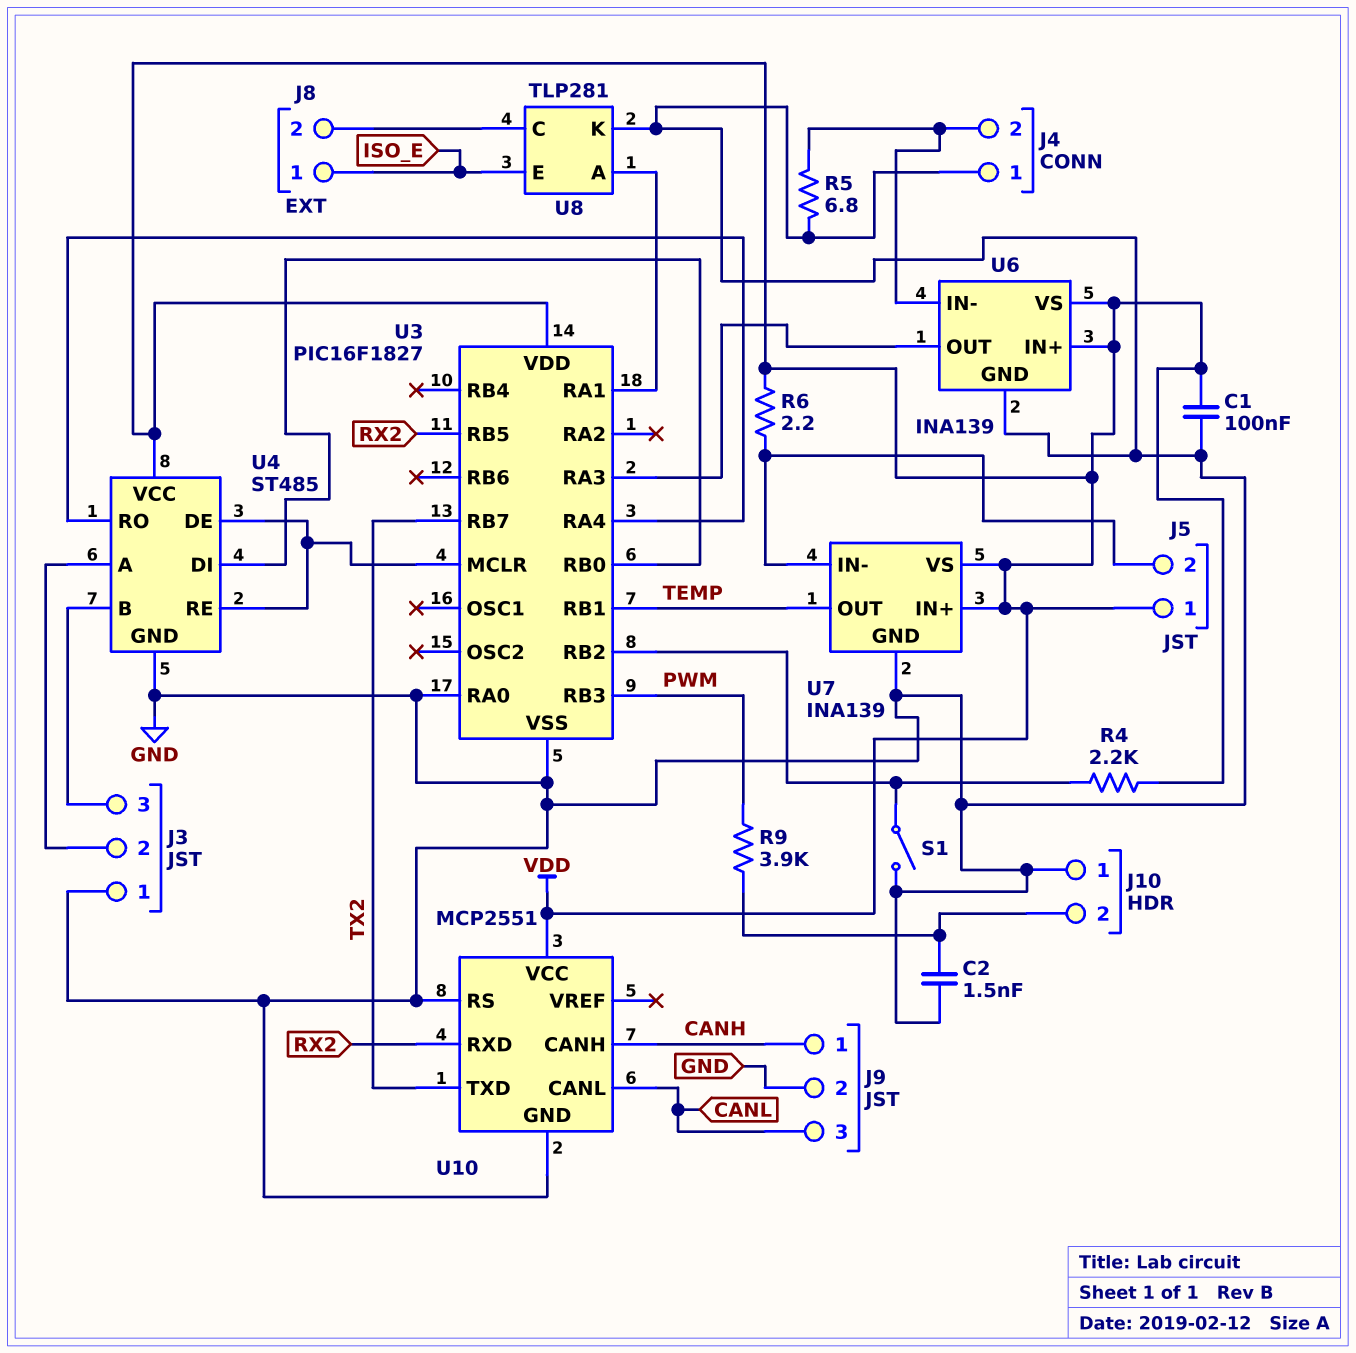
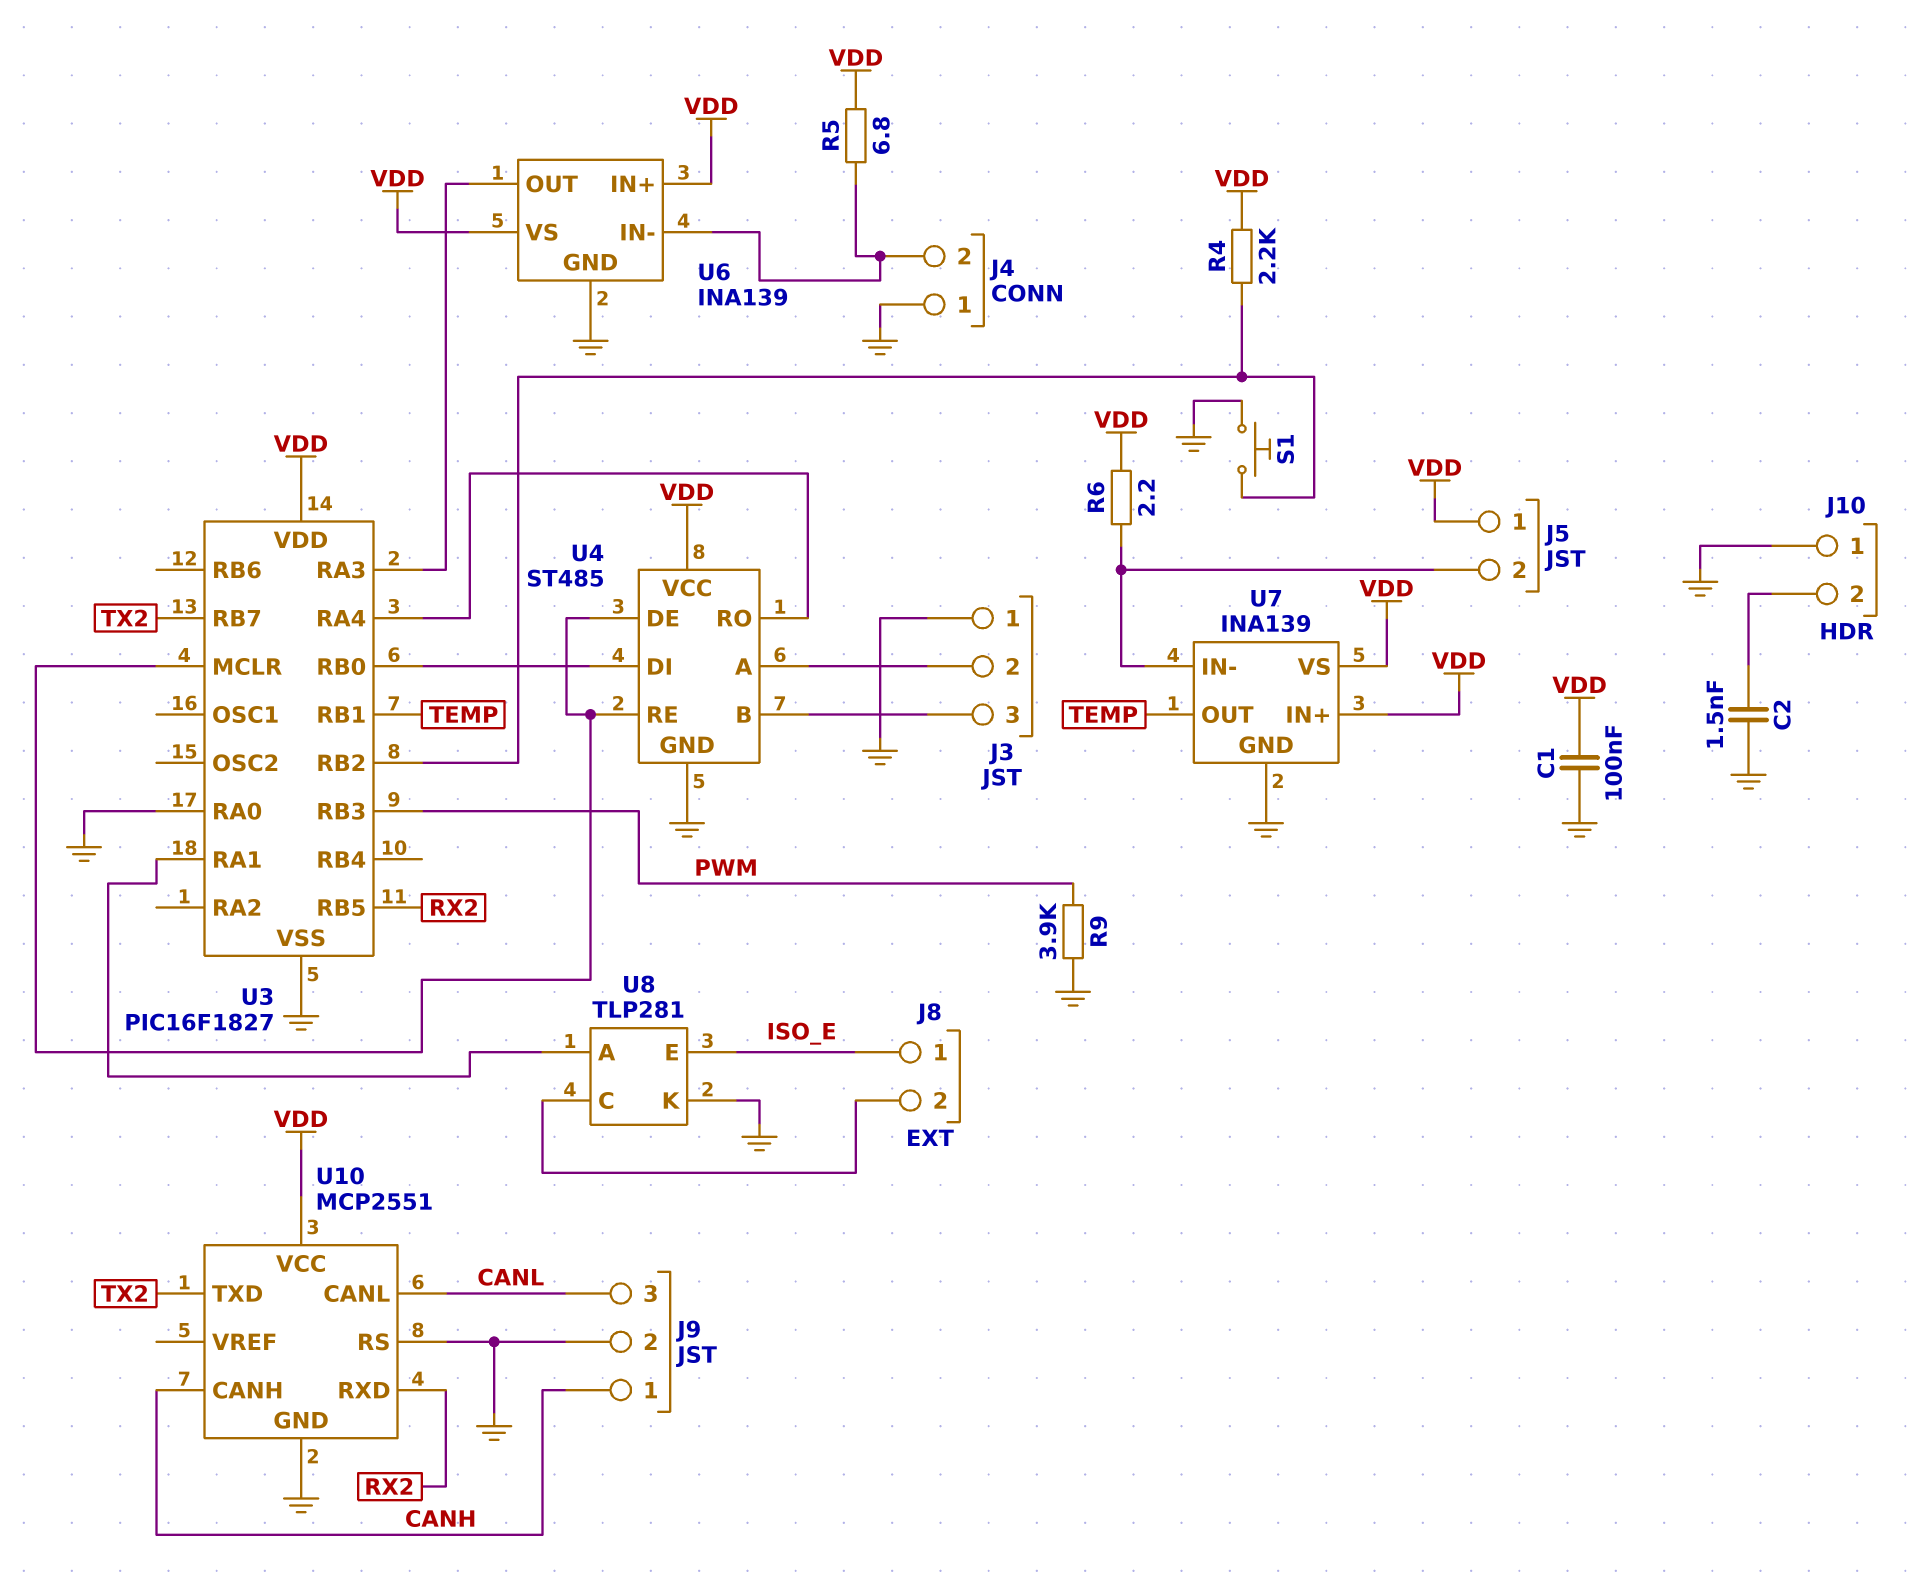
R5: 6.8 (GND, J4/2) -> 6.8 (J4/2, VDD)
R9: 3.9k (J10/2, PWM) -> 3.9k (GND, PWM)
S1: switch (GND, U3/RB2) -> button (GND, U3/RB2)

